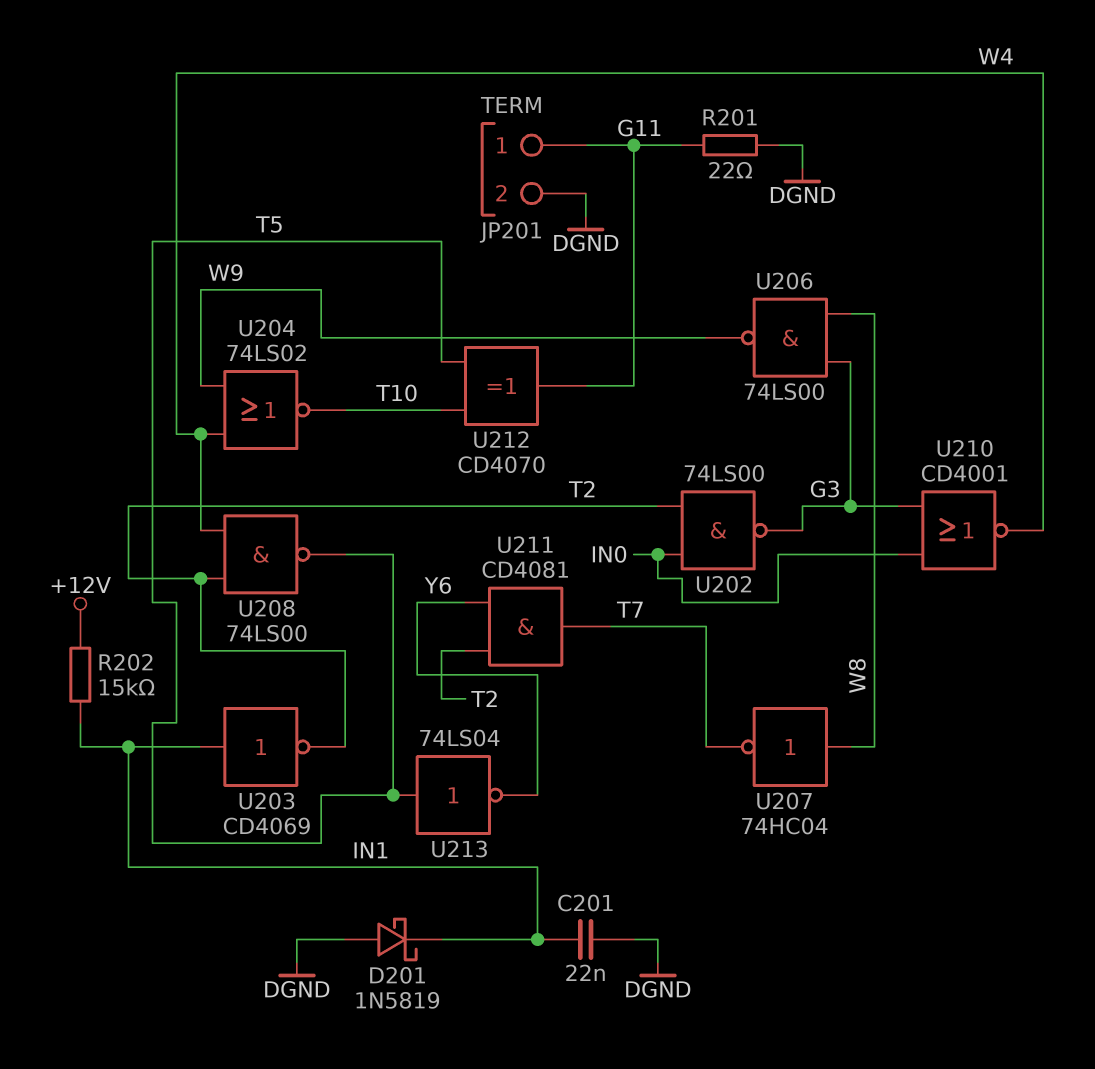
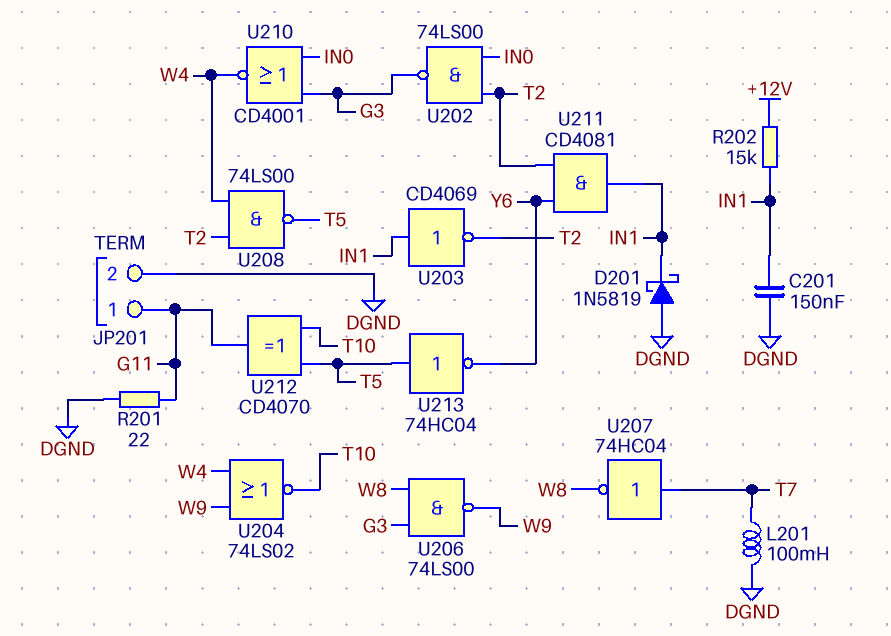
C201: 22nF (DGND, IN1) -> 150nF (DGND, IN1)
L201: none -> 100mH (DGND, T7)
U207: NOT 74HC04 (in W8, out T7) -> NOT 74HC04 (in T7, out W8)
U211: AND CD4081 (in T2, in Y6, out T7) -> AND CD4081 (in T2, in Y6, out IN1)
U213: NOT 74LS04 (in T5, out Y6) -> NOT 74HC04 (in T5, out Y6)

